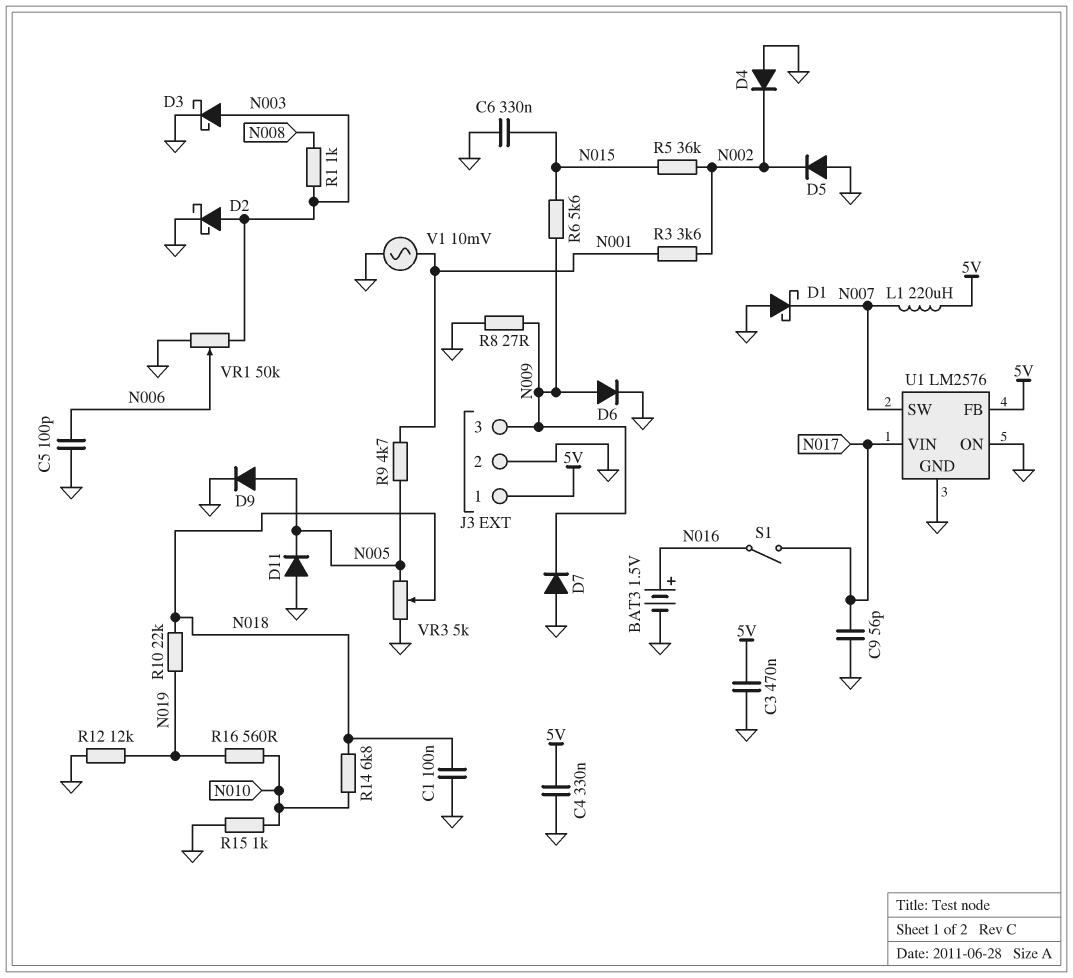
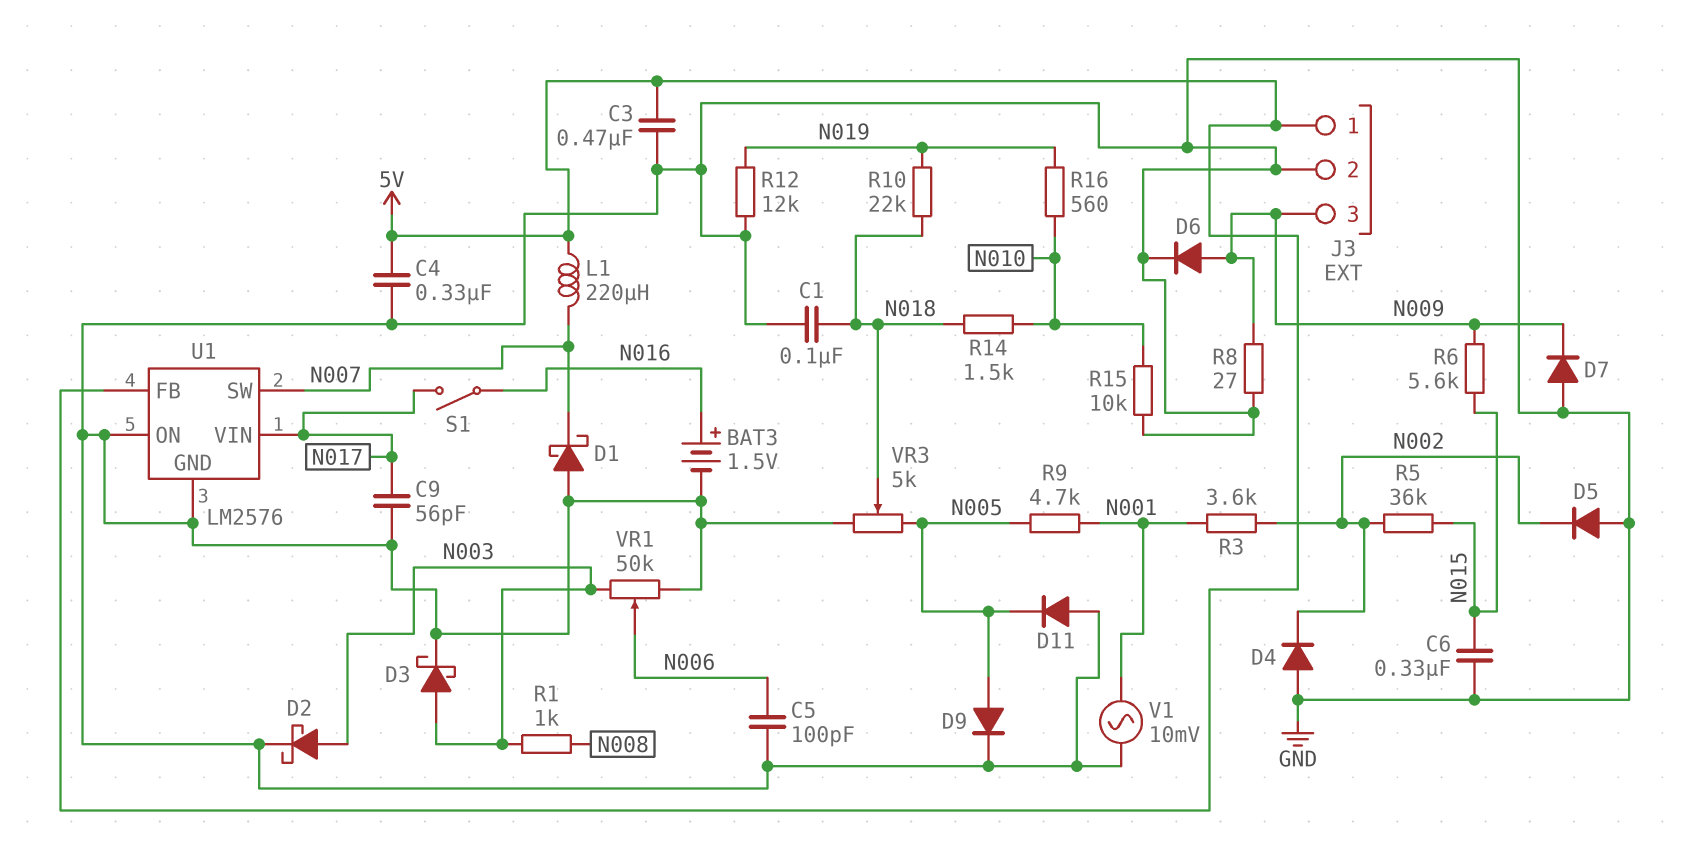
R14: 6.8k (N010, N018) -> 1.5k (N010, N018)
R15: 1k (GND, N010) -> 10k (GND, N010)

